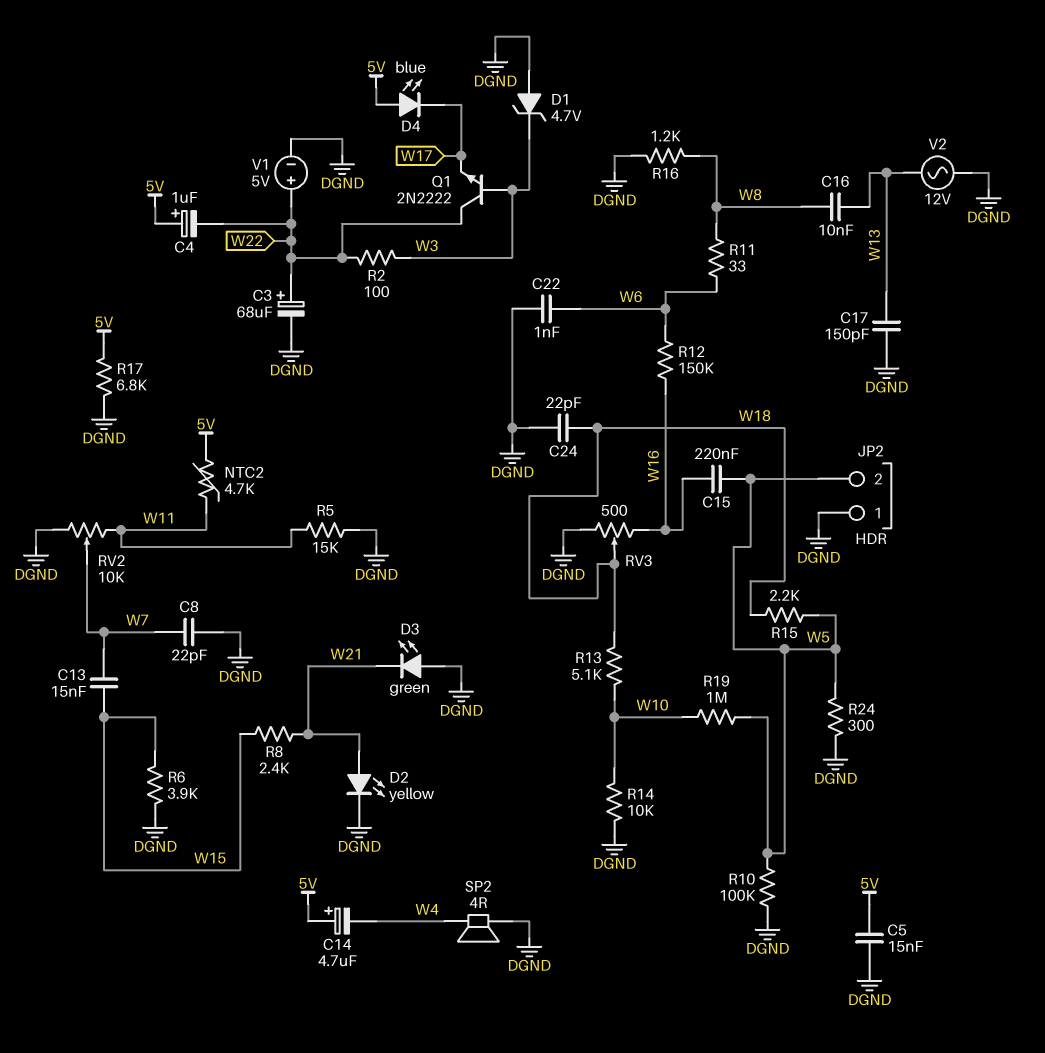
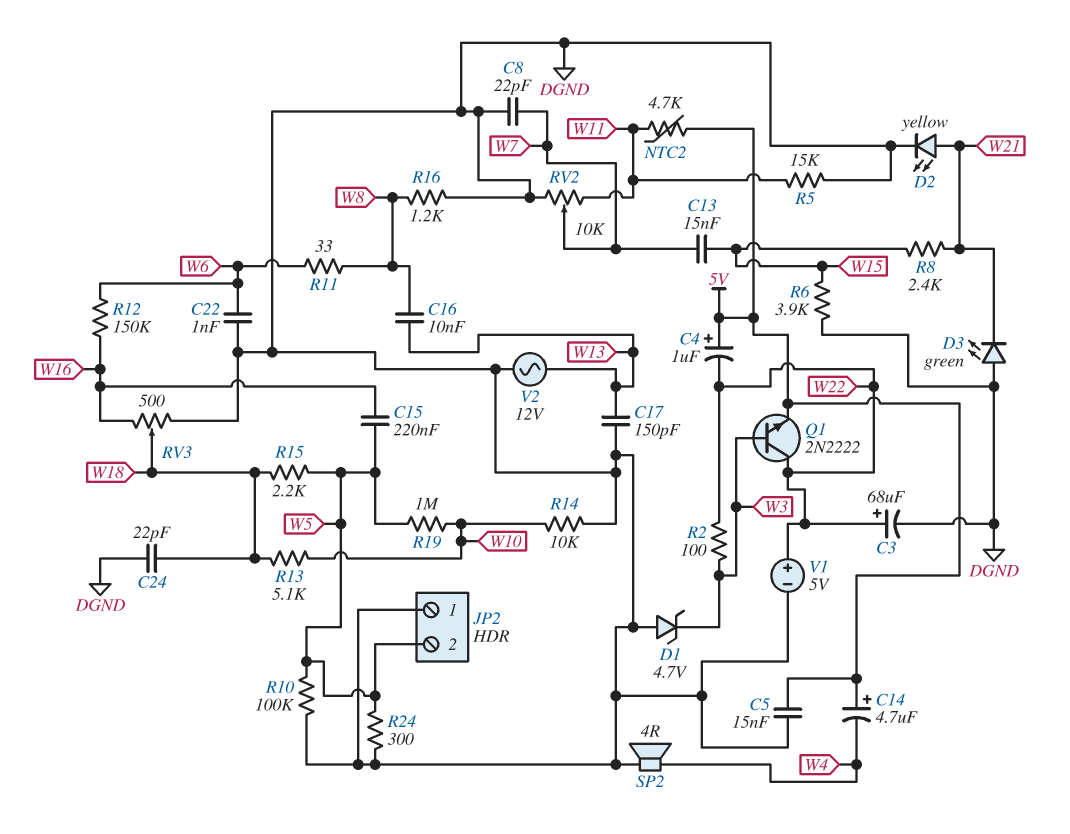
D4: LED blue (A 5V, K W17) -> none
Q1: NPN 2N2222 (B W3, C W22, E W17) -> NPN 2N2222 (B W3, C W22, E 5V)
R17: 6.8k (5V, DGND) -> none

